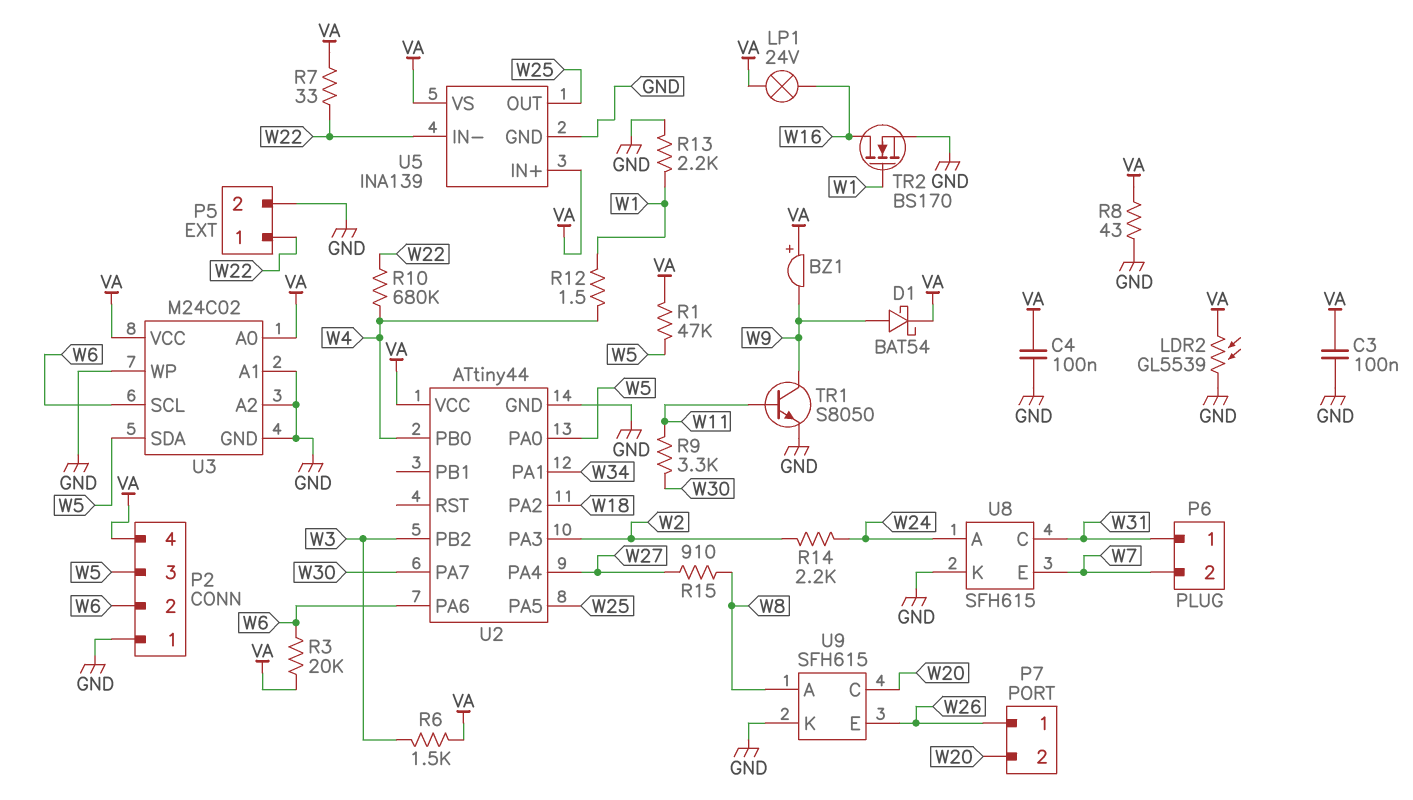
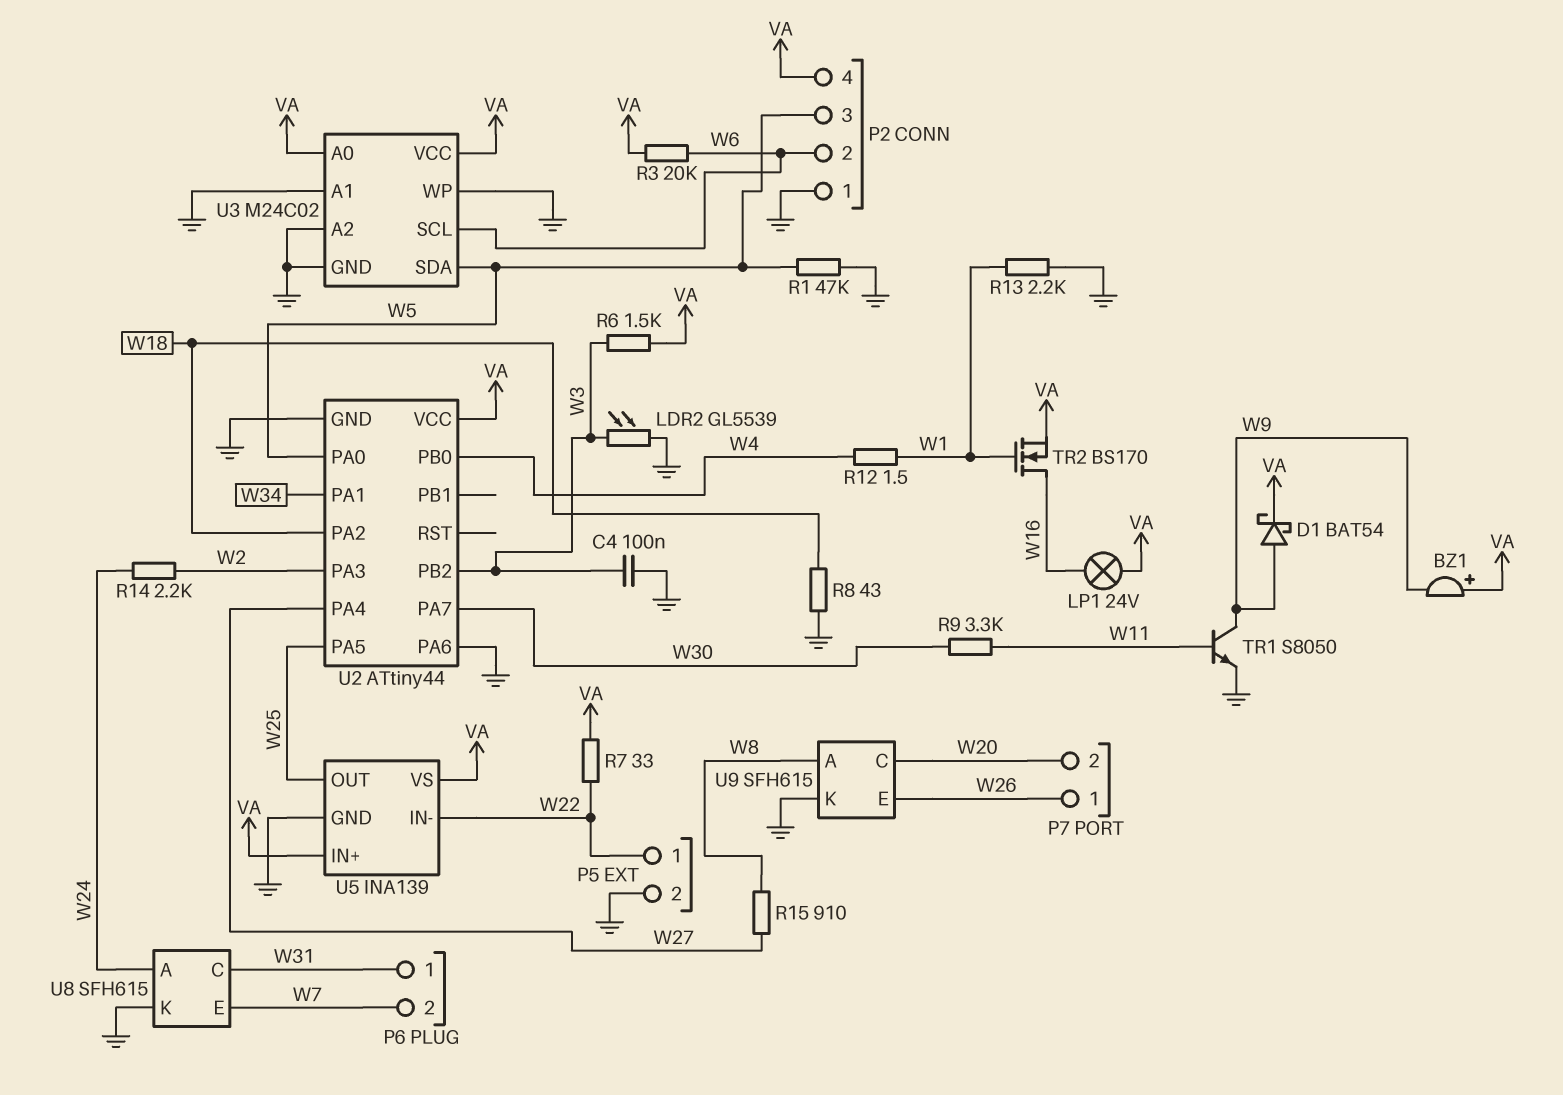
C3: 100nF (GND, VA) -> none
C4: 100nF (GND, VA) -> 100nF (GND, W3)
LDR2: GL5539 (GND, VA) -> GL5539 (GND, W3)
R1: 47k (VA, W5) -> 47k (GND, W5)
R8: 43 (GND, VA) -> 43 (GND, W18)
R10: 680k (W4, W22) -> none
TR2: NMOS BS170 (G W1, D W16, S GND) -> NMOS BS170 (G W1, D W16, S VA)
U2 pin PA6: W6 -> GND

